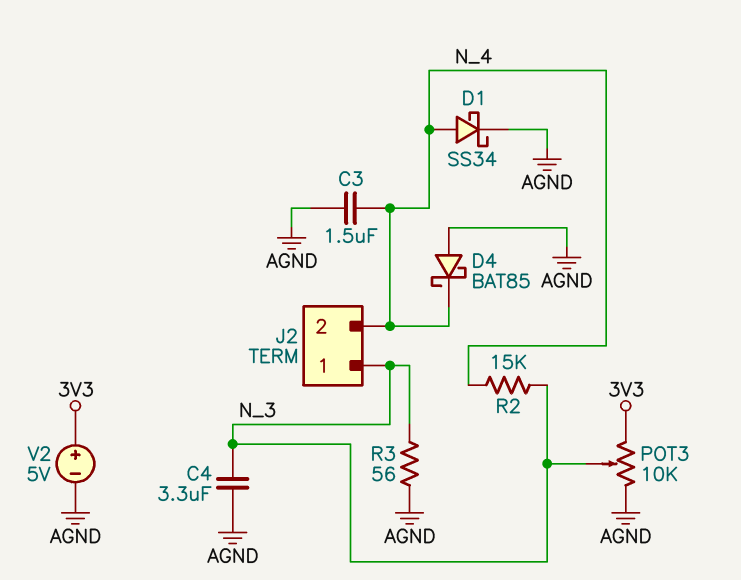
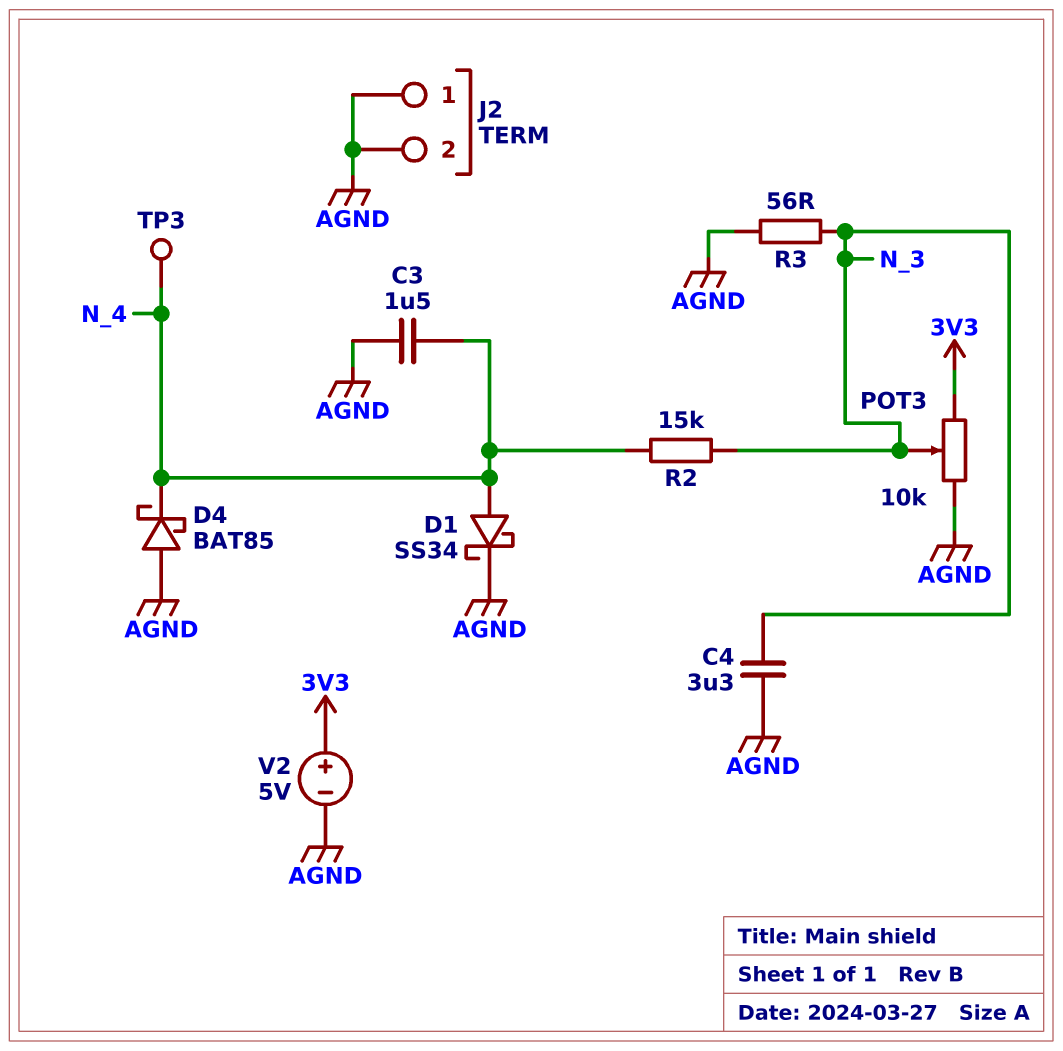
J2 pin 1: N_3 -> AGND
J2 pin 2: N_4 -> AGND
TP3: none -> test point (N_4)

